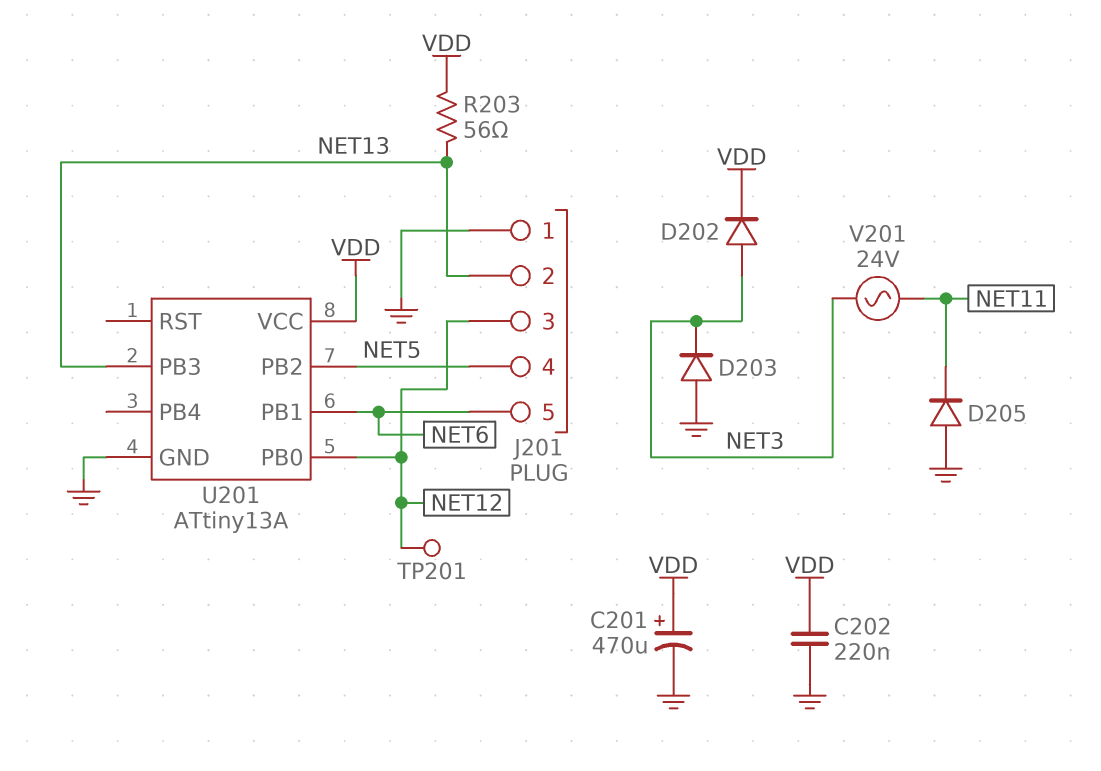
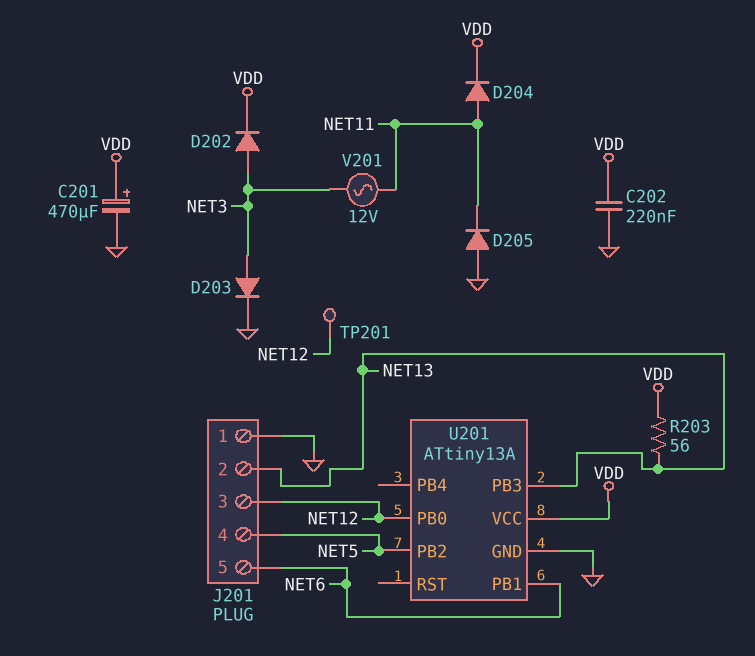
D203: diode (A GND, K NET3) -> diode (A NET3, K GND)
D204: none -> diode (A NET11, K VDD)
V201: AC 24V (NET3, NET11) -> AC 12V (NET3, NET11)

